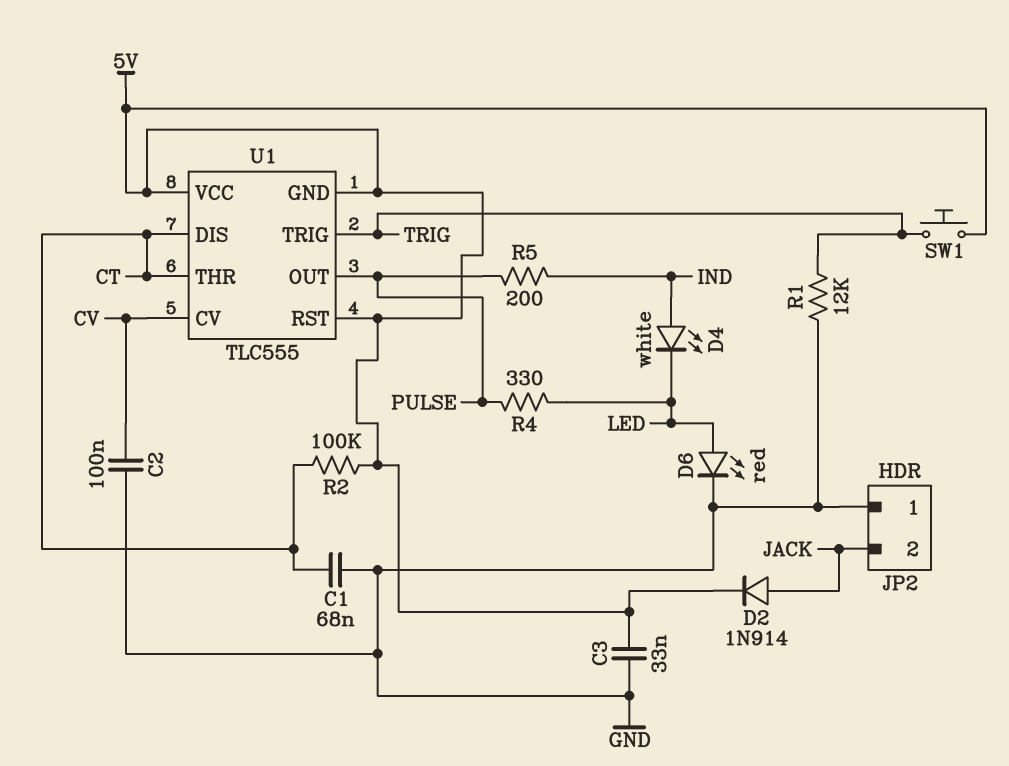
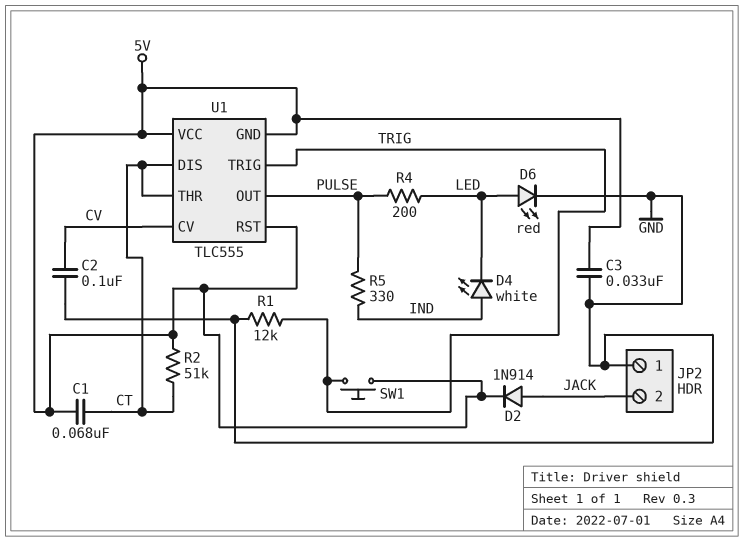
C1: 68nF (CT, GND) -> 68nF (5V, CT)
R2: 100k (5V, CT) -> 51k (5V, CT)
R4: 330 (LED, PULSE) -> 200 (LED, PULSE)
R5: 200 (IND, PULSE) -> 330 (IND, PULSE)

